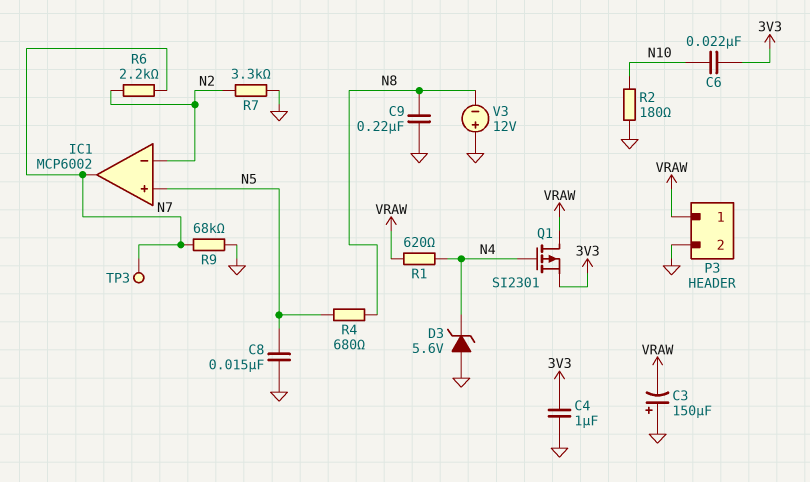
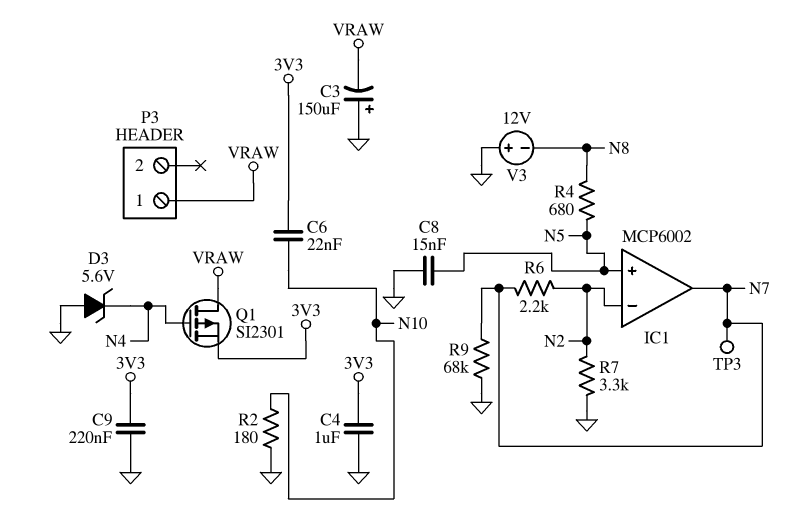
C9: 220nF (GND, N8) -> 220nF (3V3, GND)
P3 pin 2: GND -> none
R1: 620 (N4, VRAW) -> none

